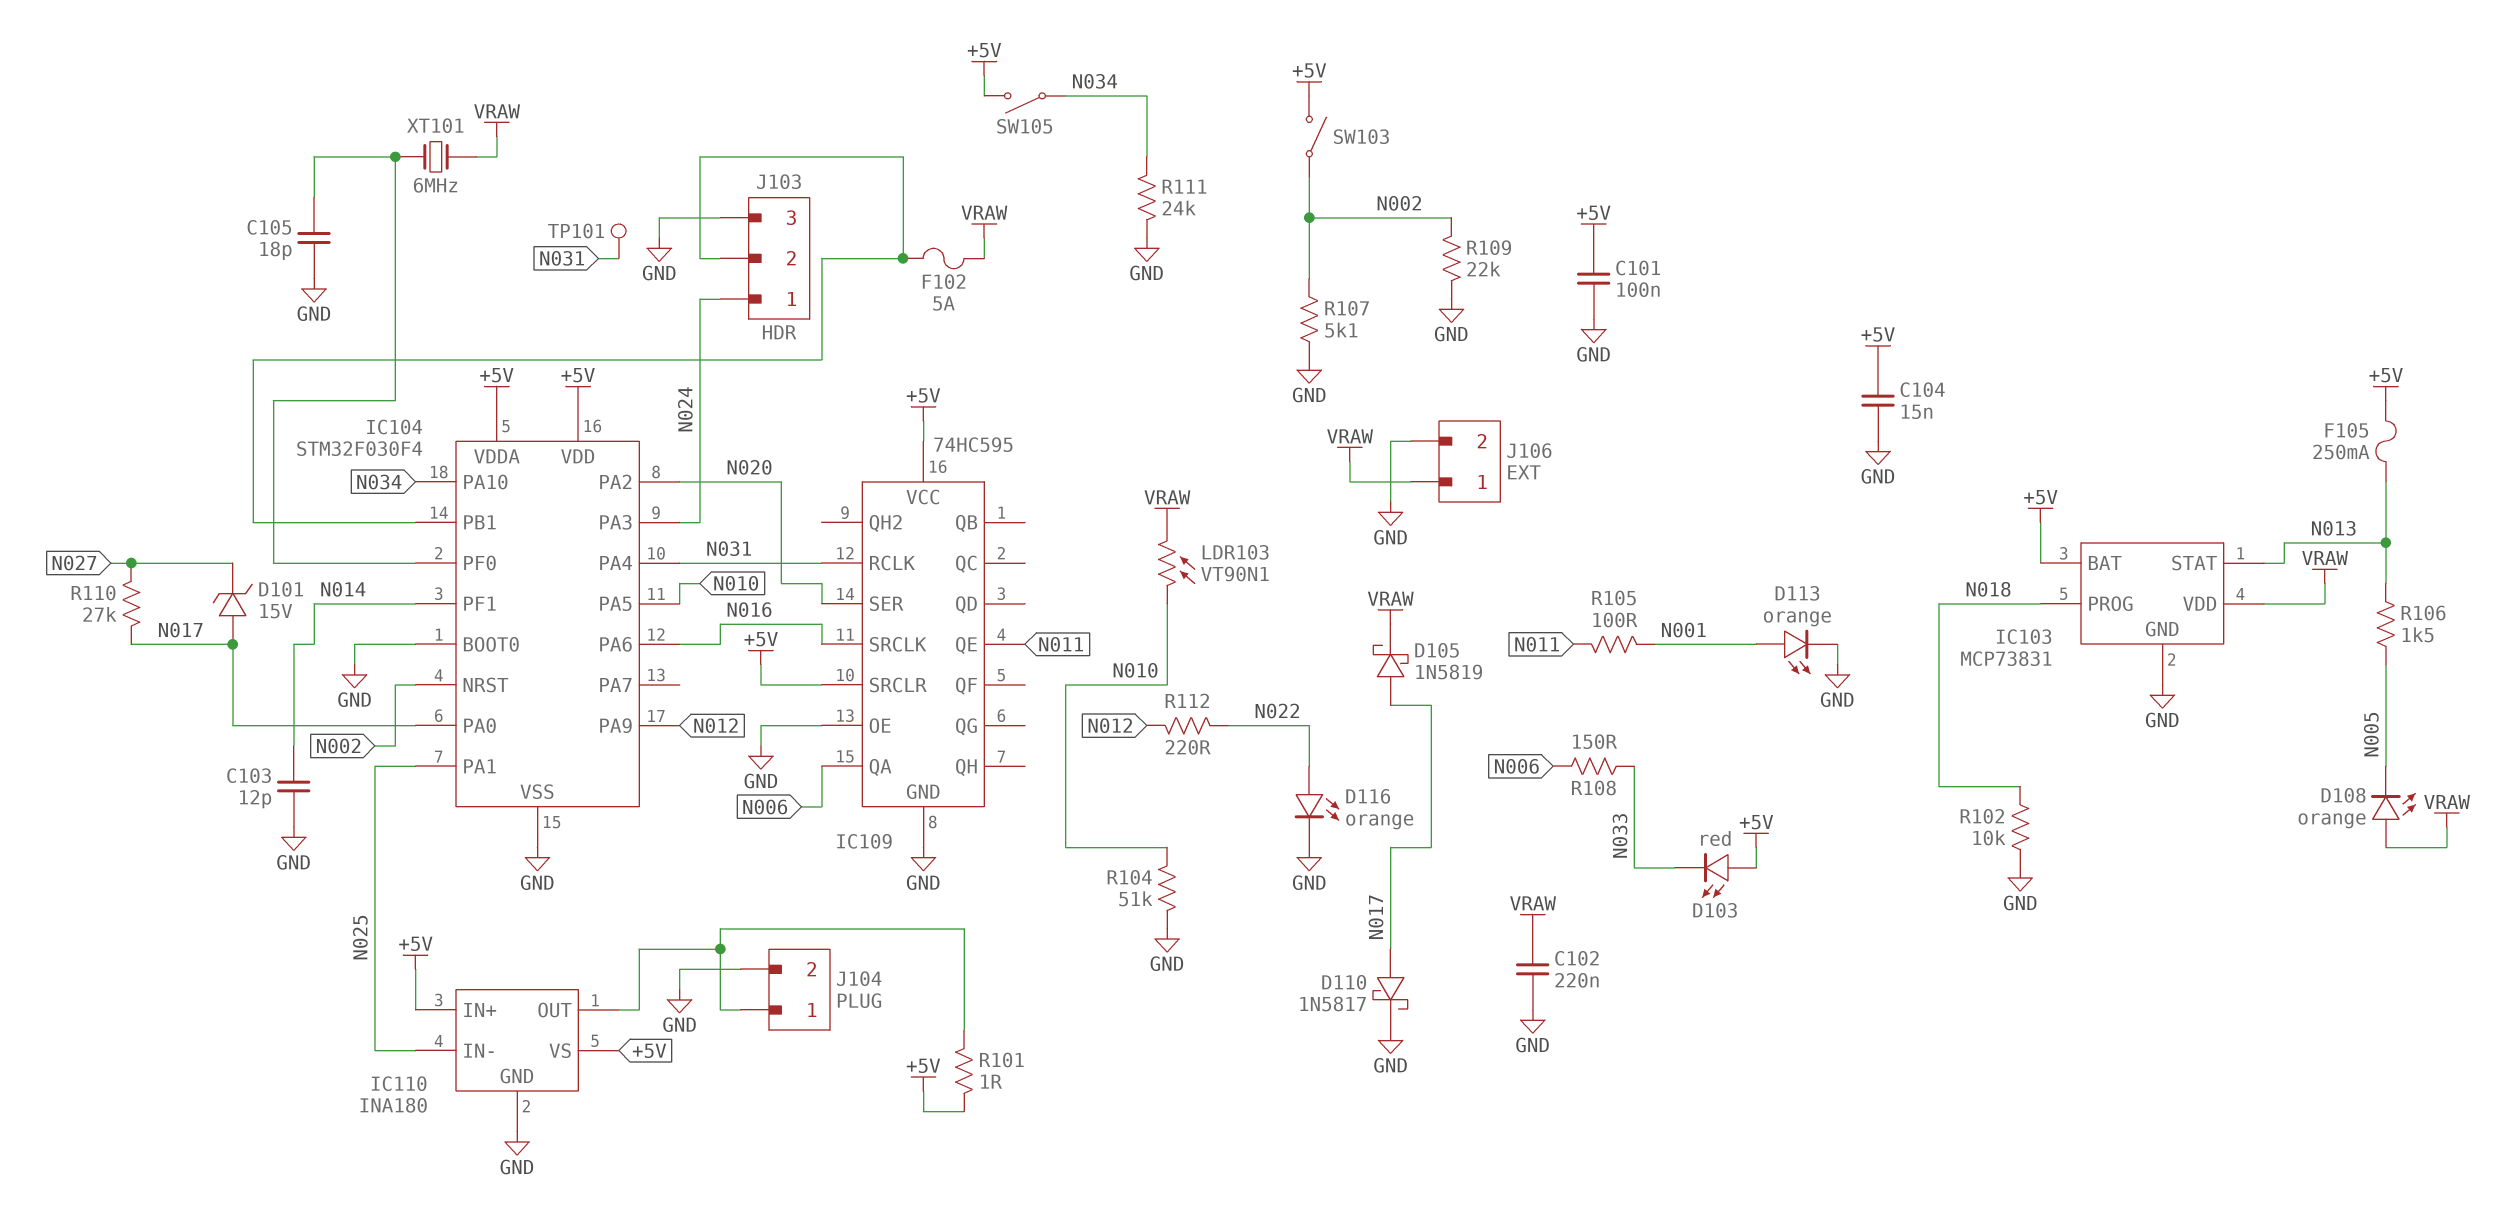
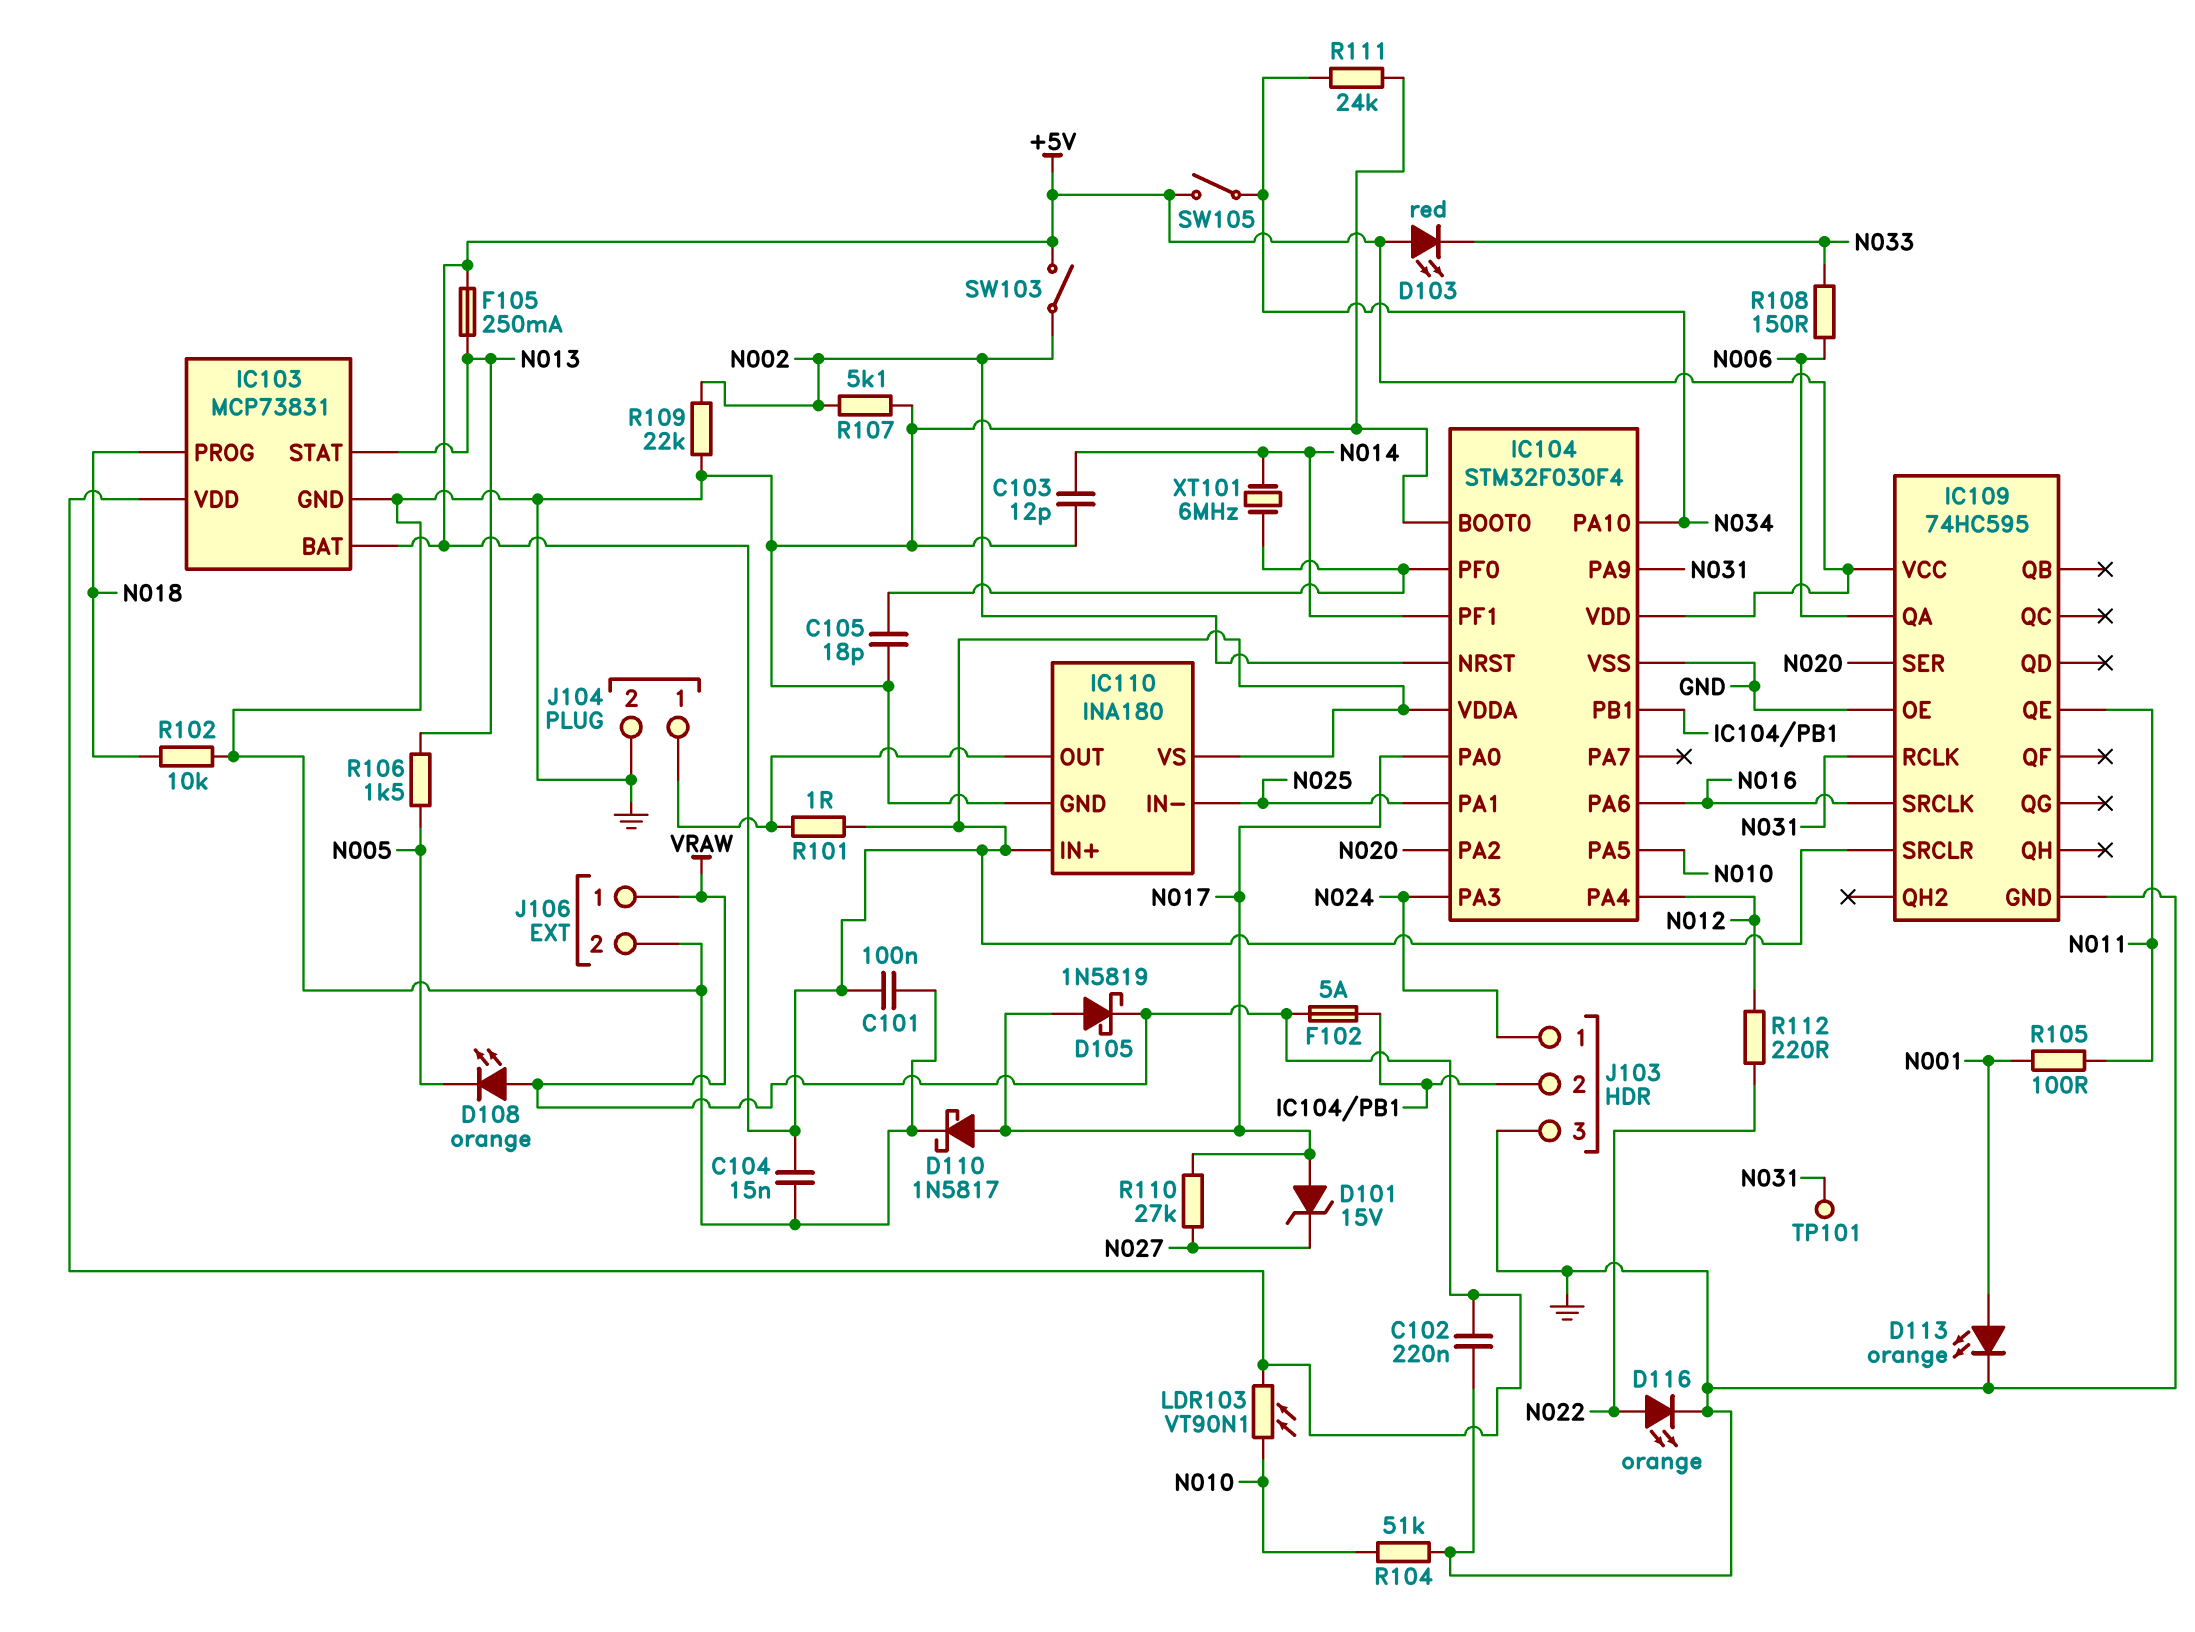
IC104 pin PA4: N031 -> N012
IC104 pin PA9: N012 -> N031
XT101: 6MHz (IC104/PF0, VRAW) -> 6MHz (IC104/PF0, N014)

